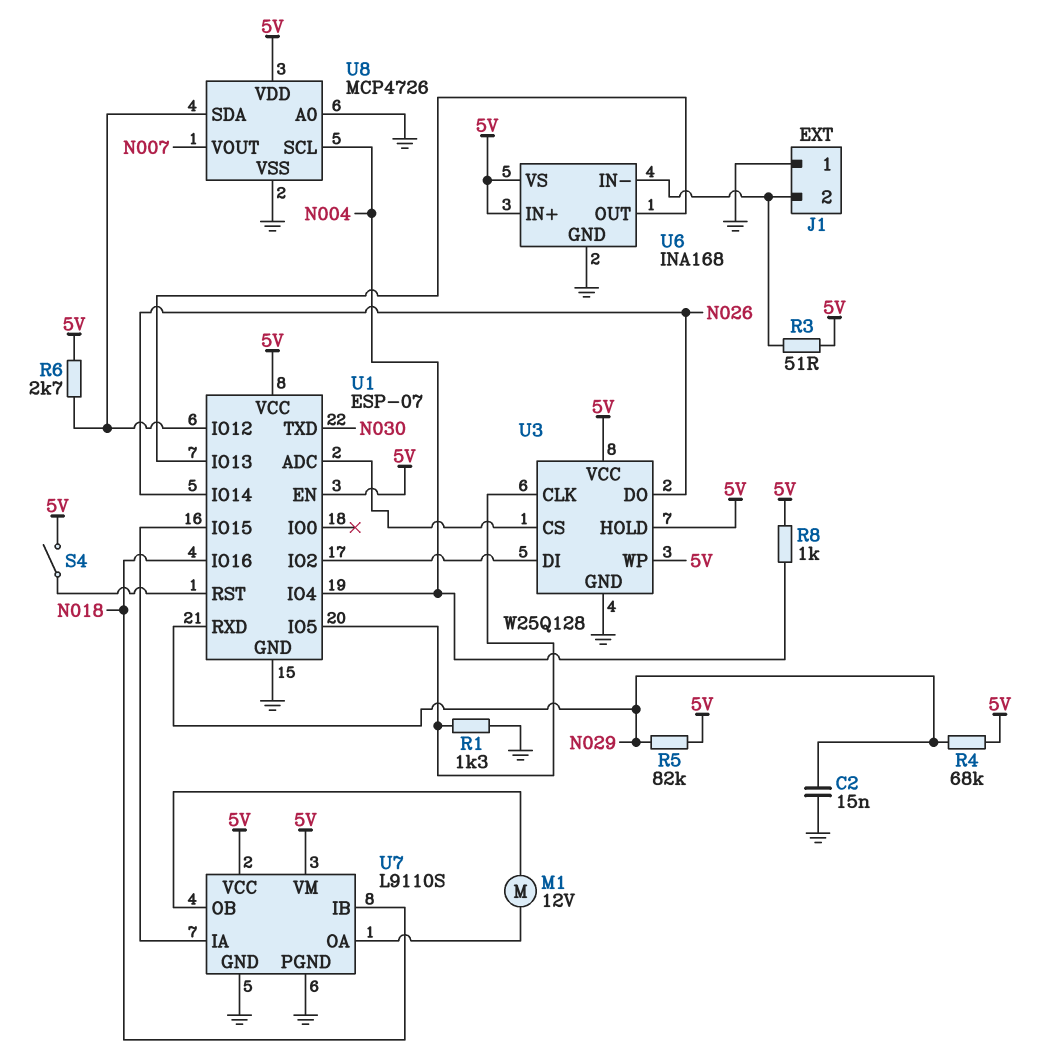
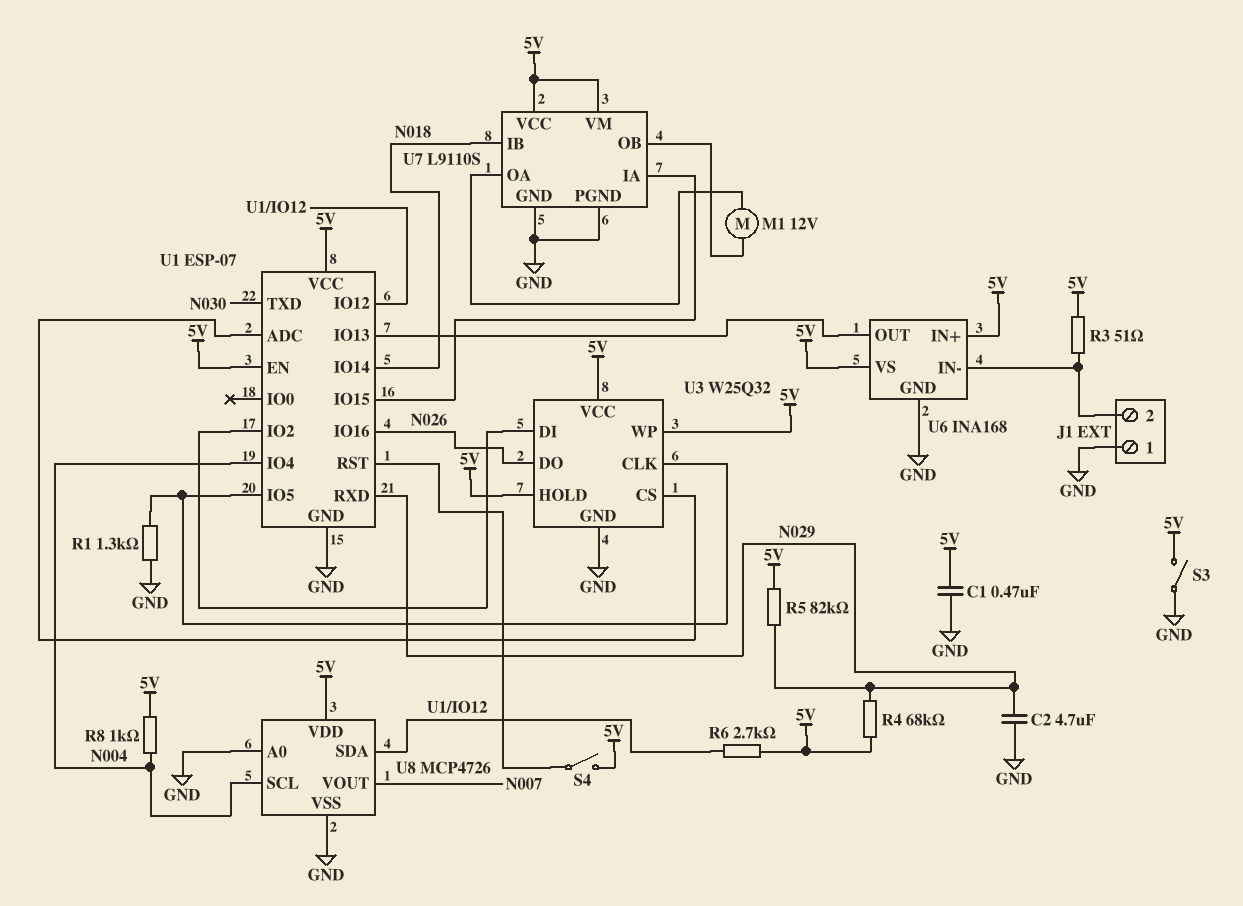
C1: none -> 470nF (5V, GND)
C2: 15nF (GND, N029) -> 4.7uF (GND, N029)
S3: none -> switch (5V, GND)
U1 pin IO14: N026 -> N018
U1 pin IO16: N018 -> N026
U3: W25Q128 -> W25Q32

